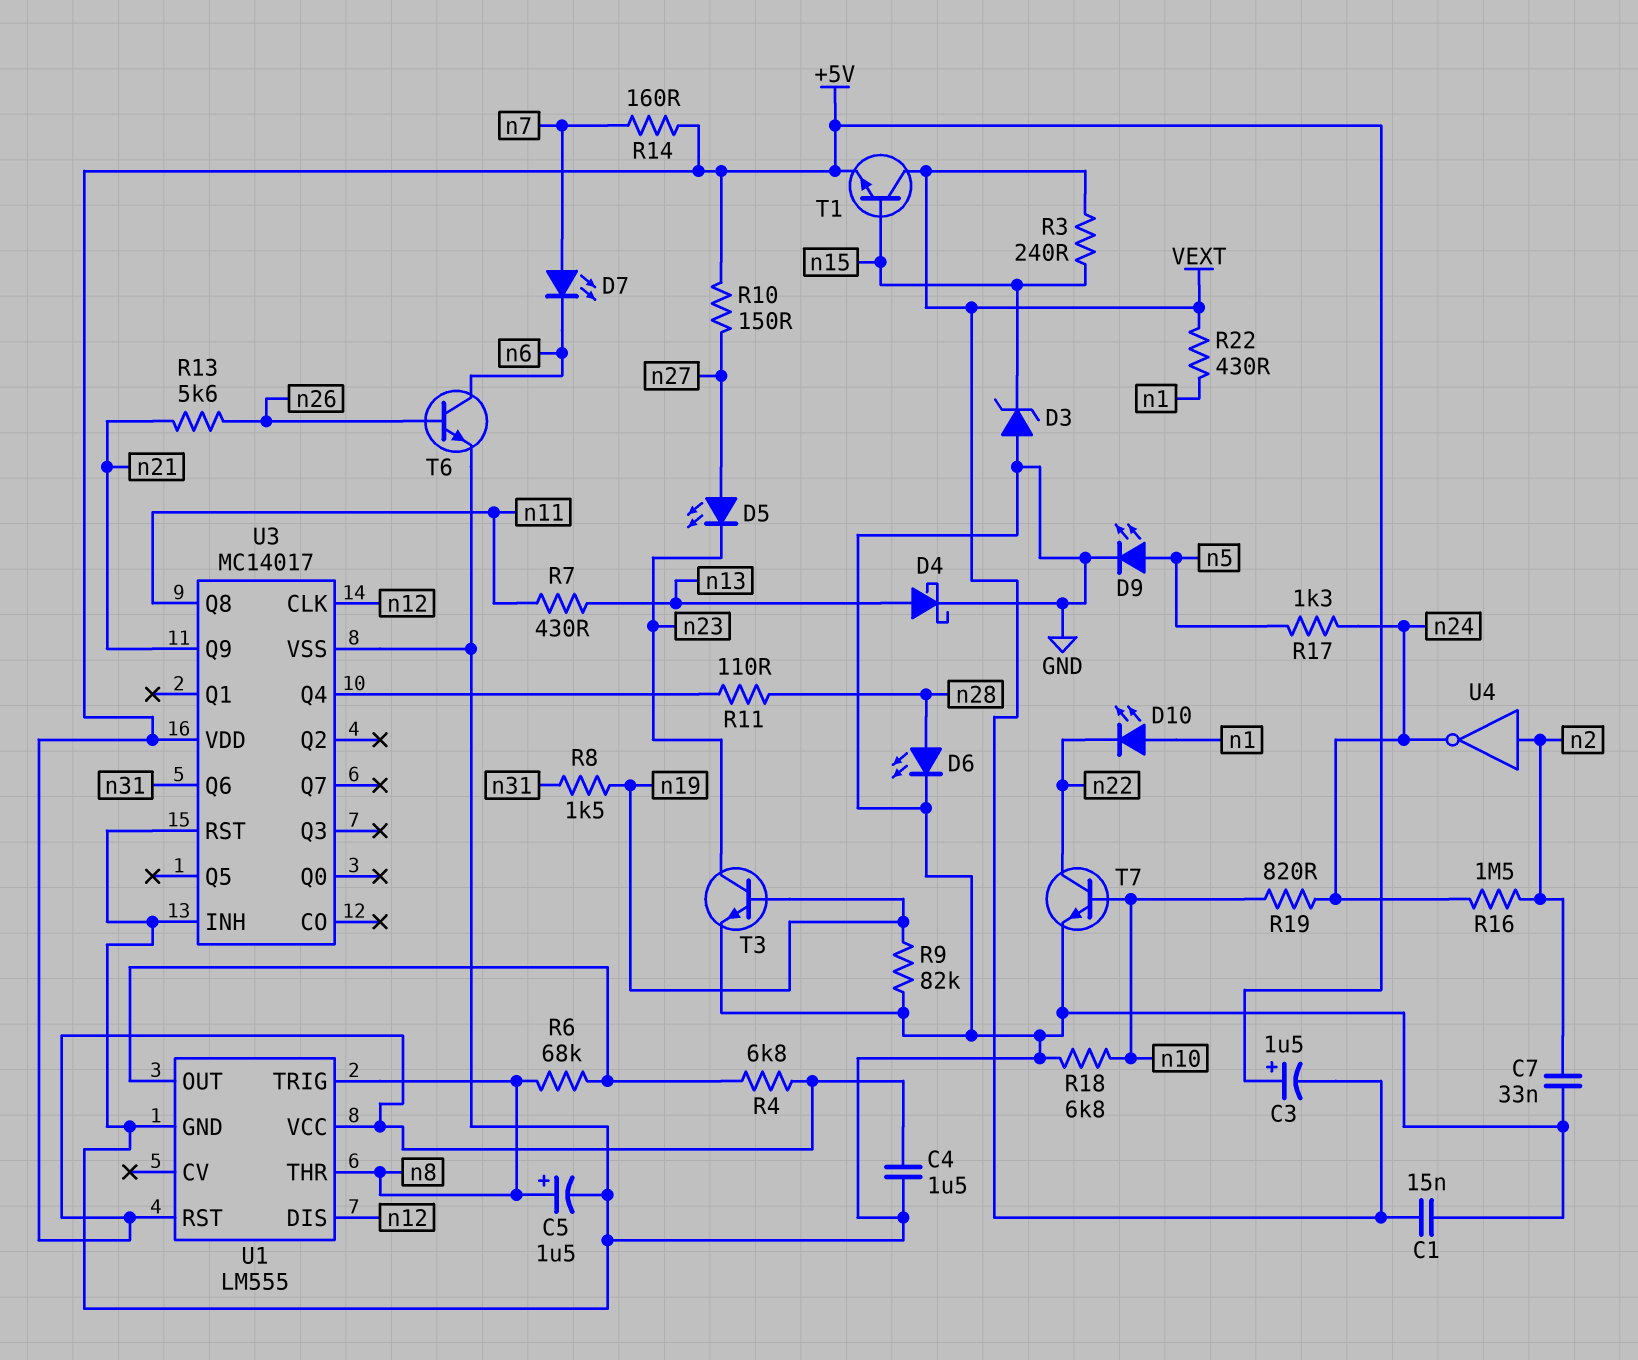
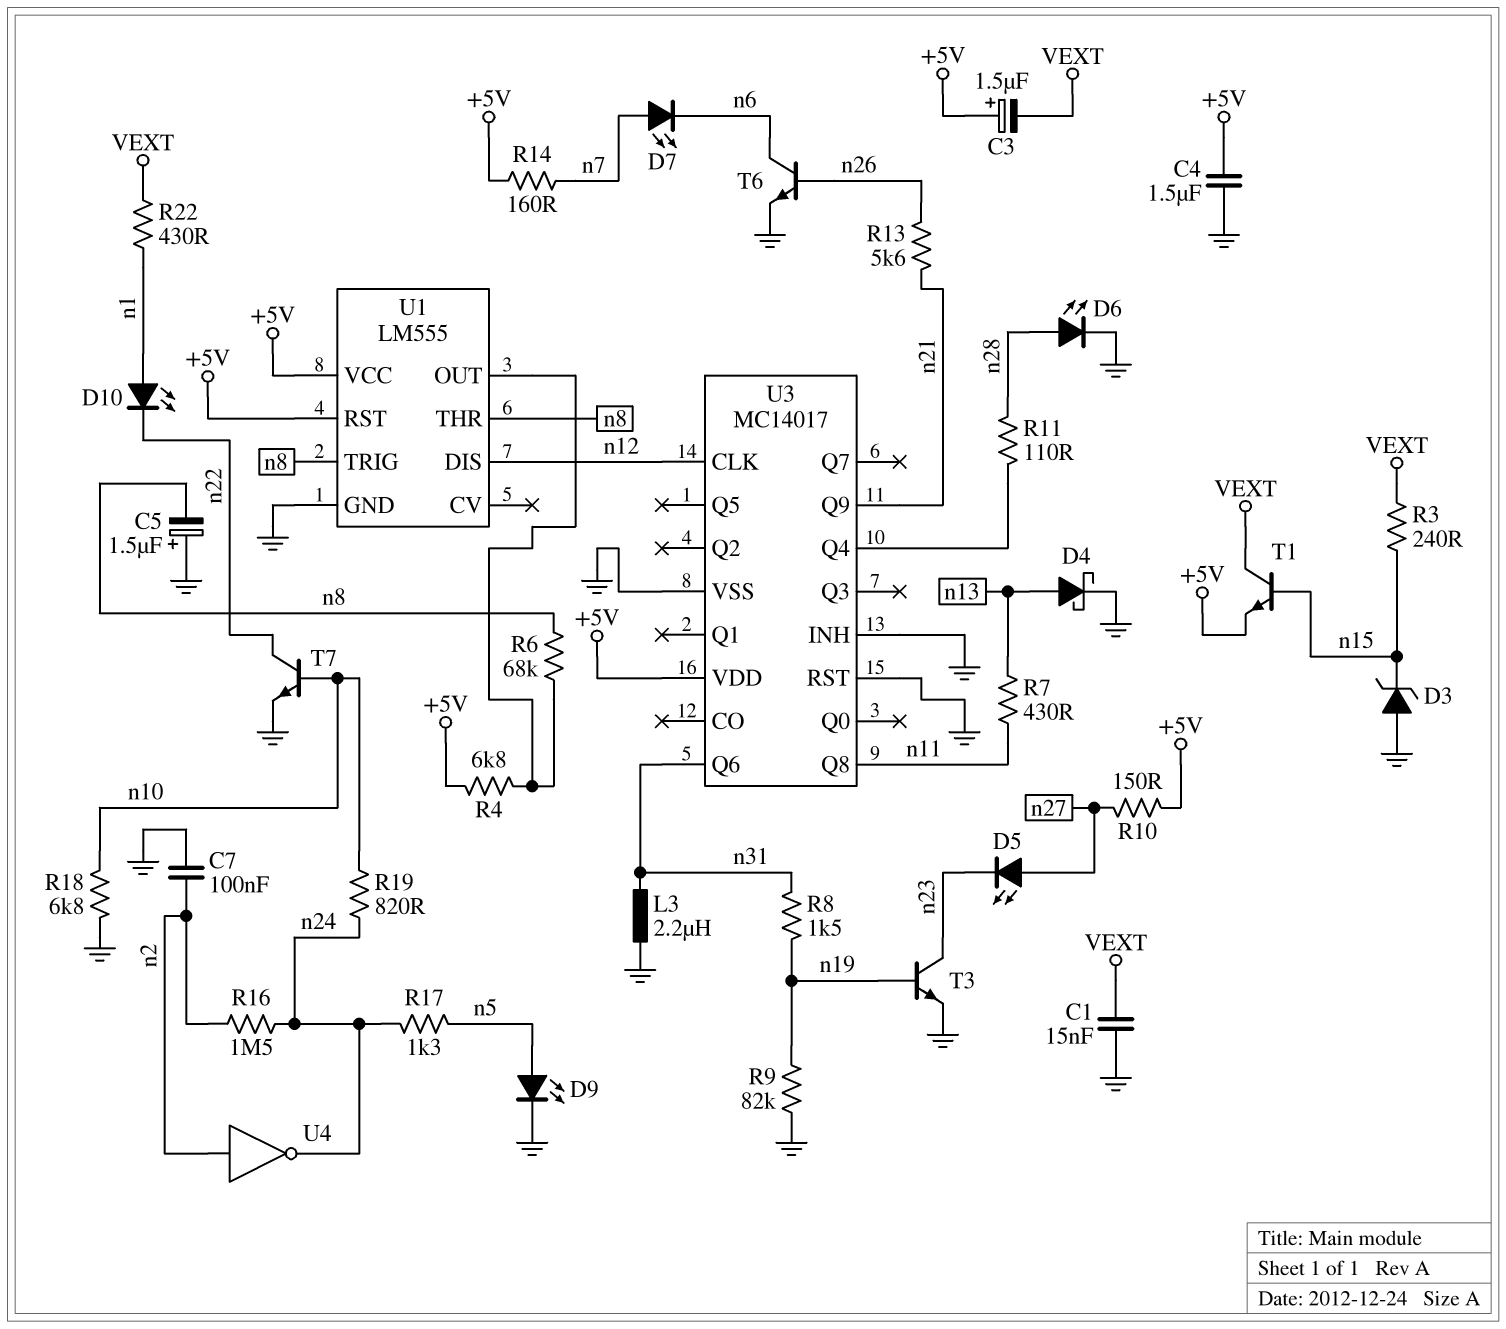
C5: 1.5uF (plus n8, minus GND) -> 1.5uF (plus GND, minus n8)
C7: 33nF (GND, n2) -> 100nF (GND, n2)
L3: none -> 2.2uH (GND, n31)

